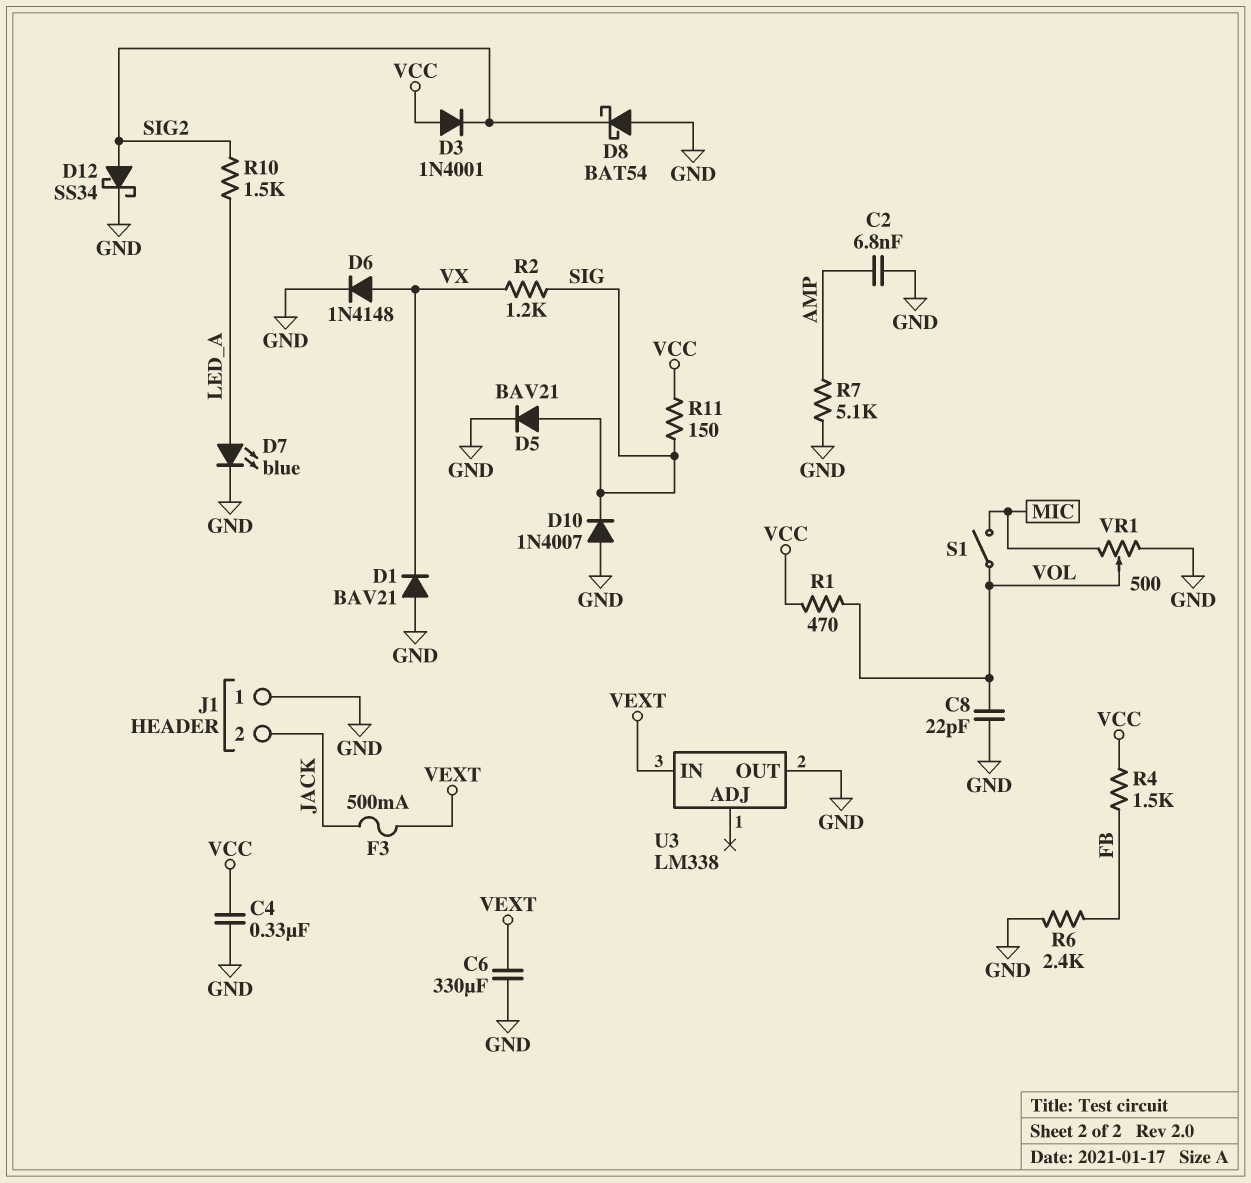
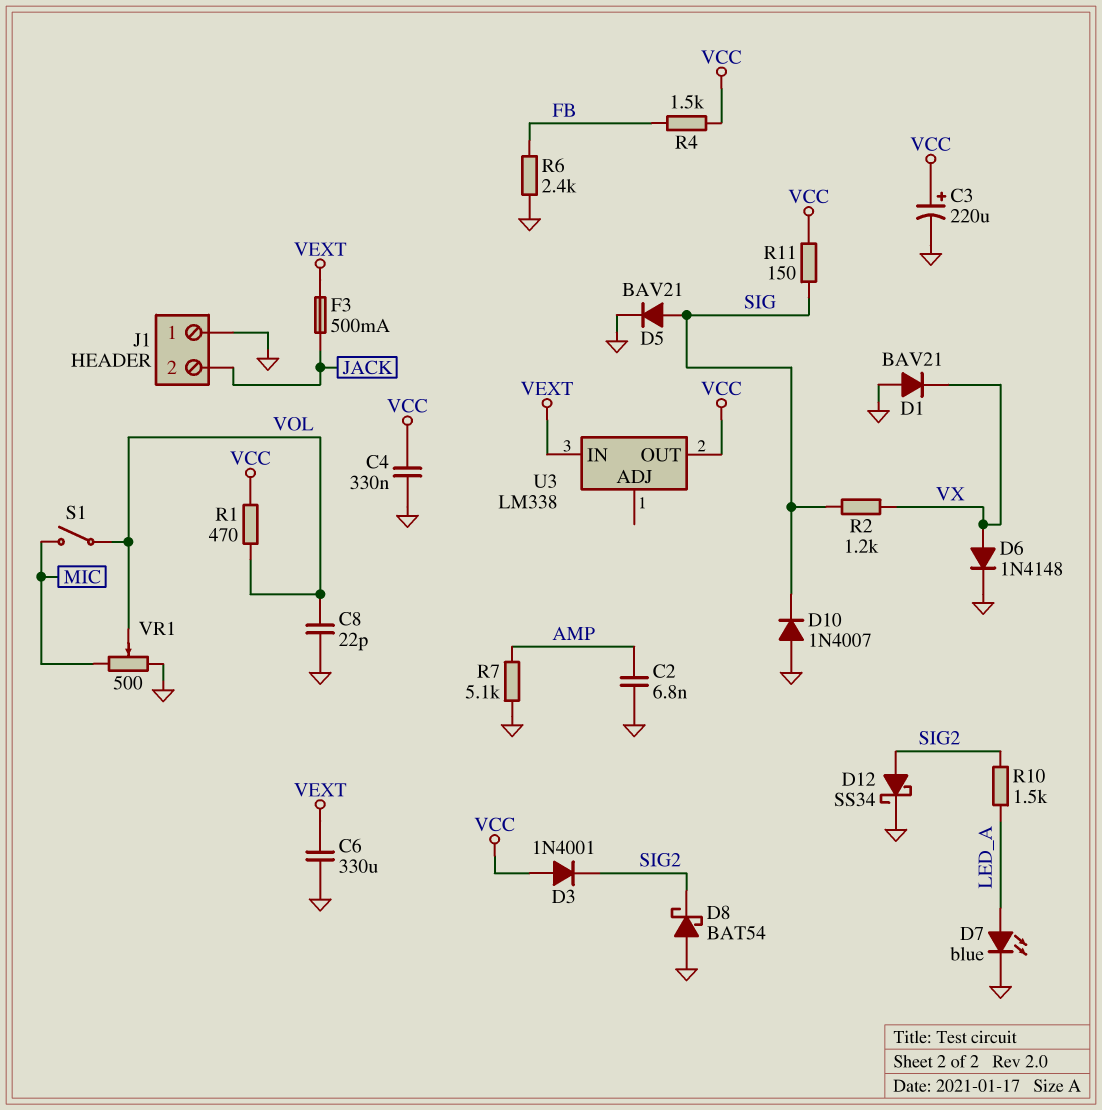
C3: none -> 220uF (plus VCC, minus GND)
U3 pin OUT: GND -> VCC

